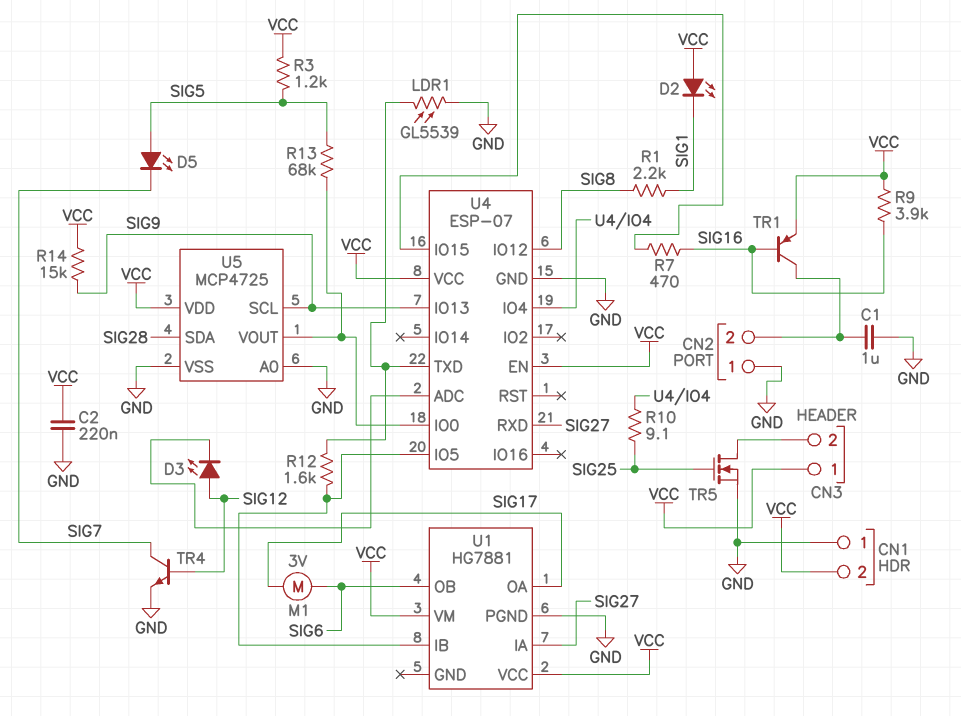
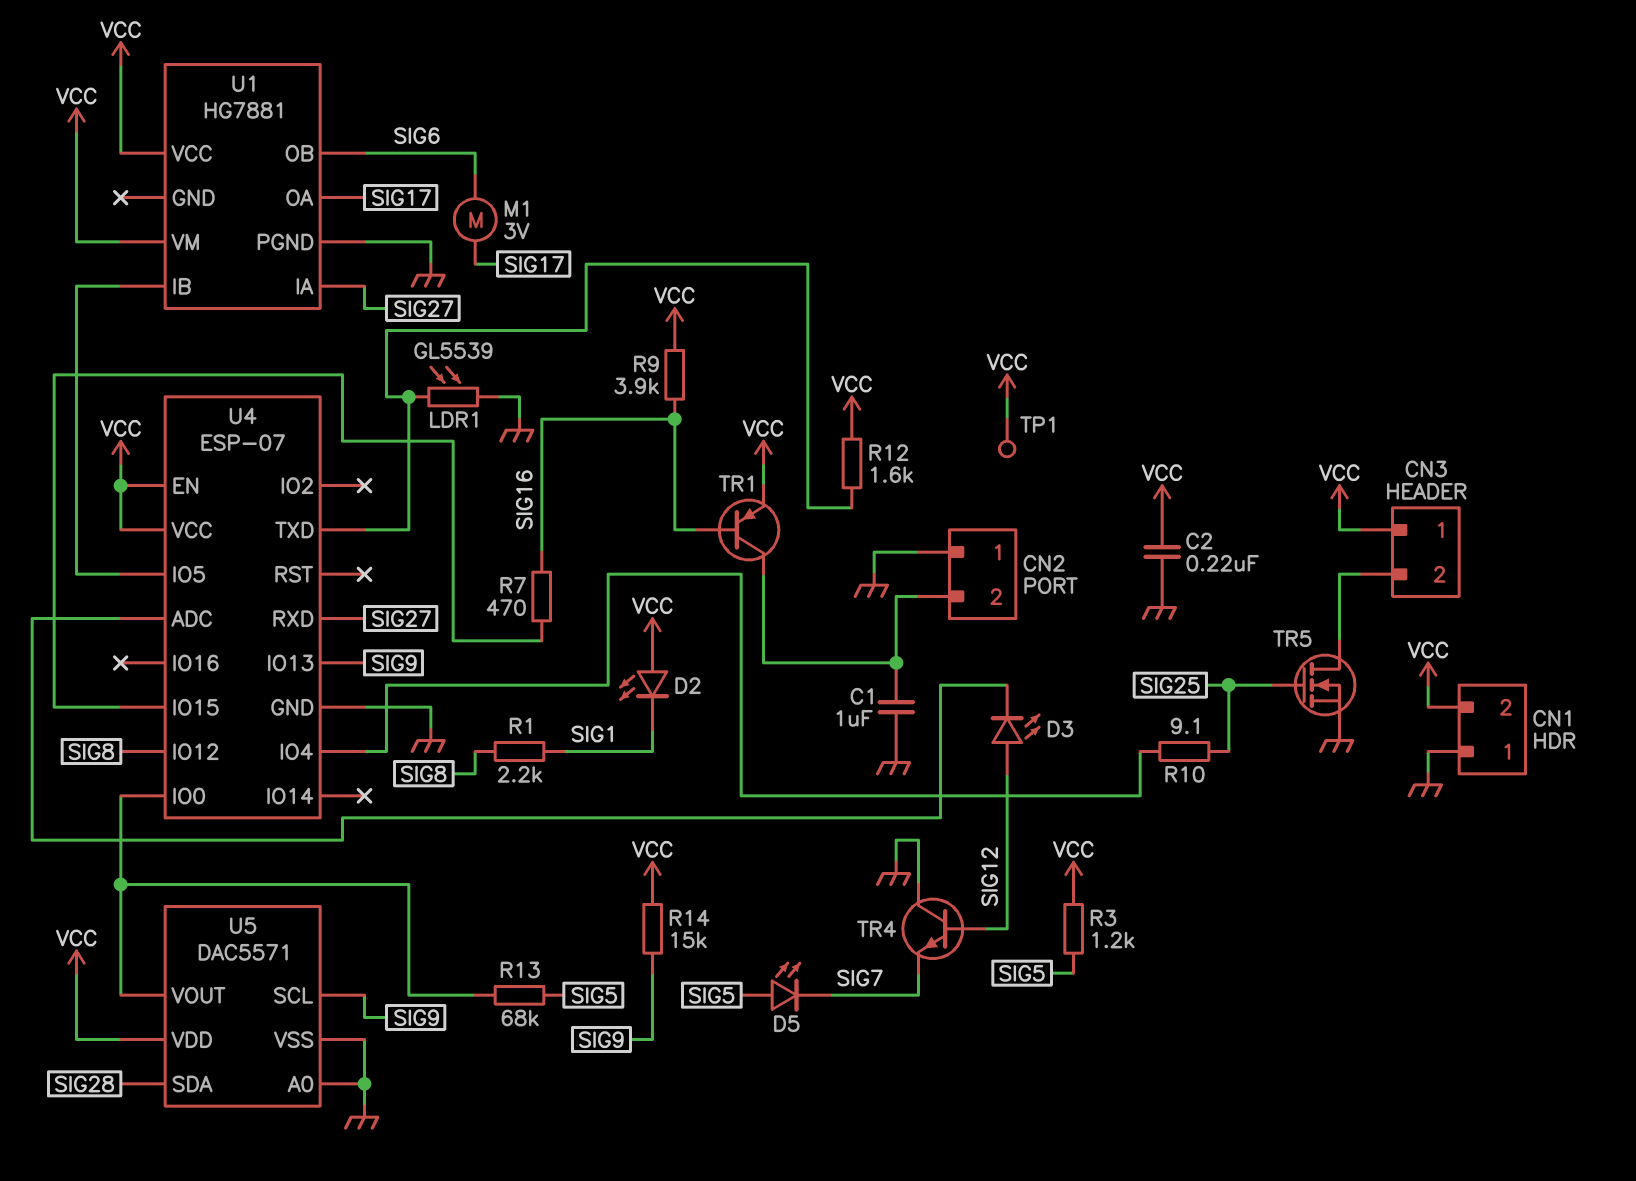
R12: 1.6k (U1/IB, U4/TXD) -> 1.6k (U4/TXD, VCC)
TP1: none -> test point (VCC)
TR4: NPN (B SIG12, C SIG7, E GND) -> NPN (B SIG12, C GND, E SIG7)
U5: MCP4725 -> DAC5571

